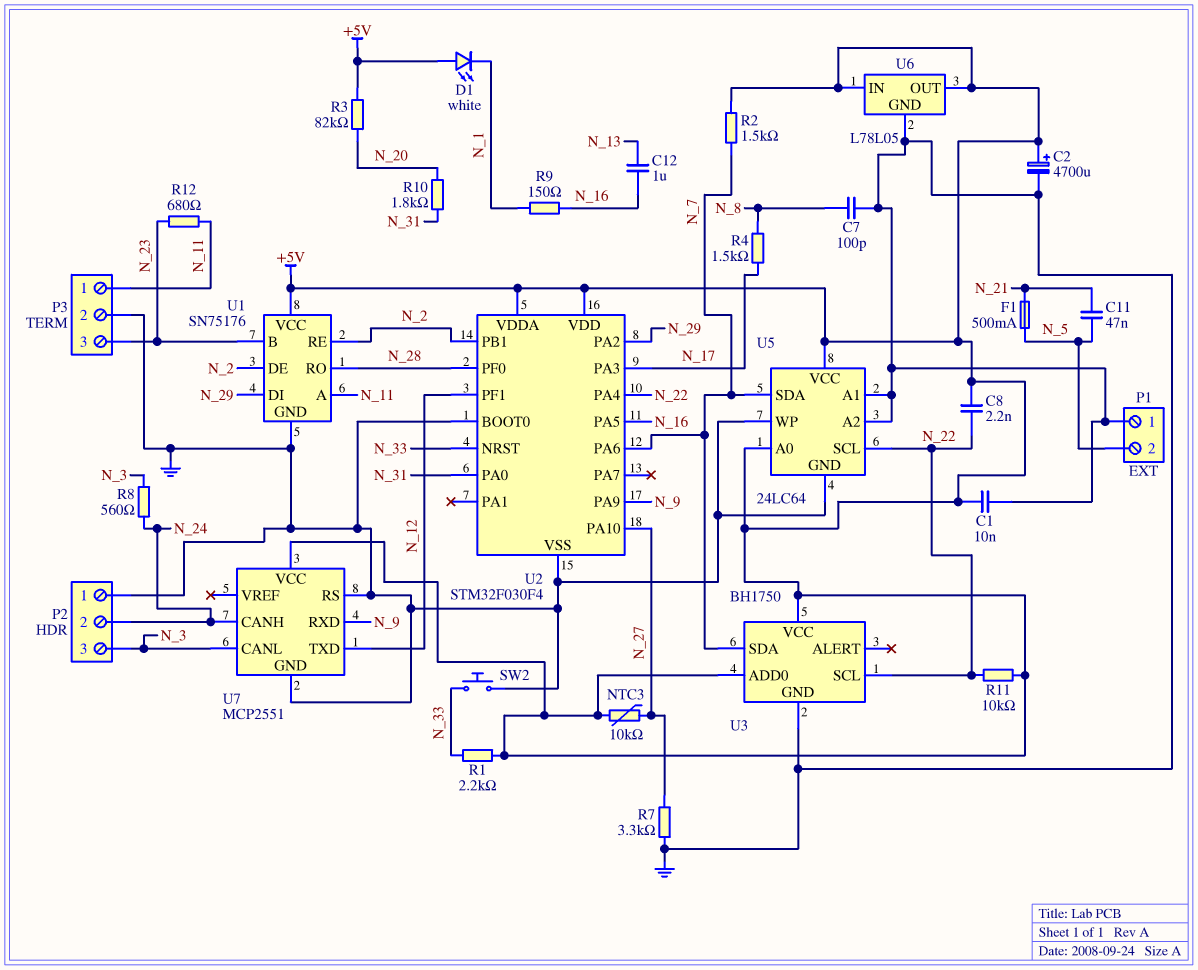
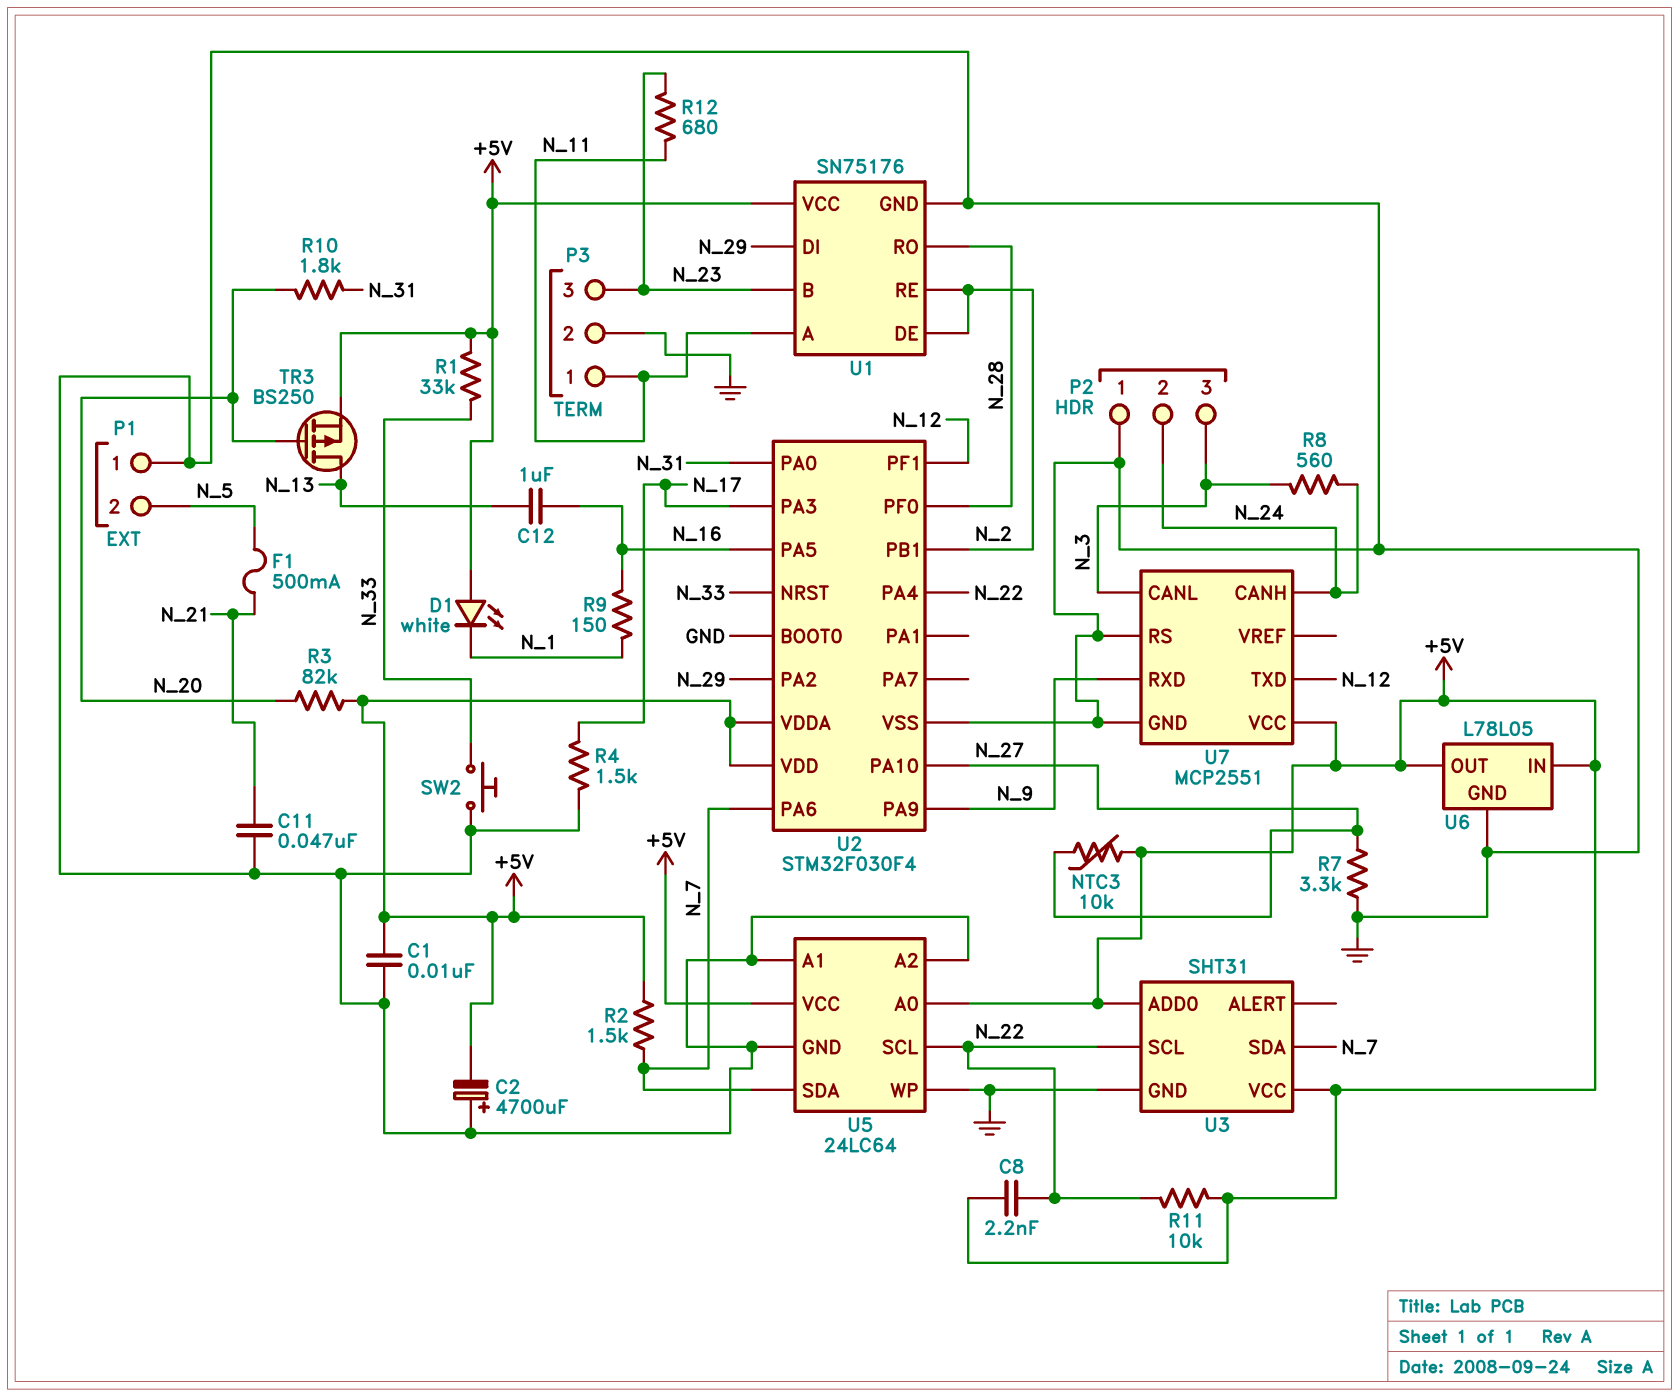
C2: 4700uF (plus +5V, minus GND) -> 4700uF (plus GND, minus +5V)
C7: 100pF (GND, N_8) -> none
C11: 47nF (N_5, N_21) -> 47nF (GND, N_21)
R1: 2.2k (+5V, N_33) -> 33k (+5V, N_33)
R4: 1.5k (N_8, N_17) -> 1.5k (GND, N_17)
TR3: none -> PMOS BS250 (G N_20, D N_13, S +5V)
U3: BH1750 -> SHT31

